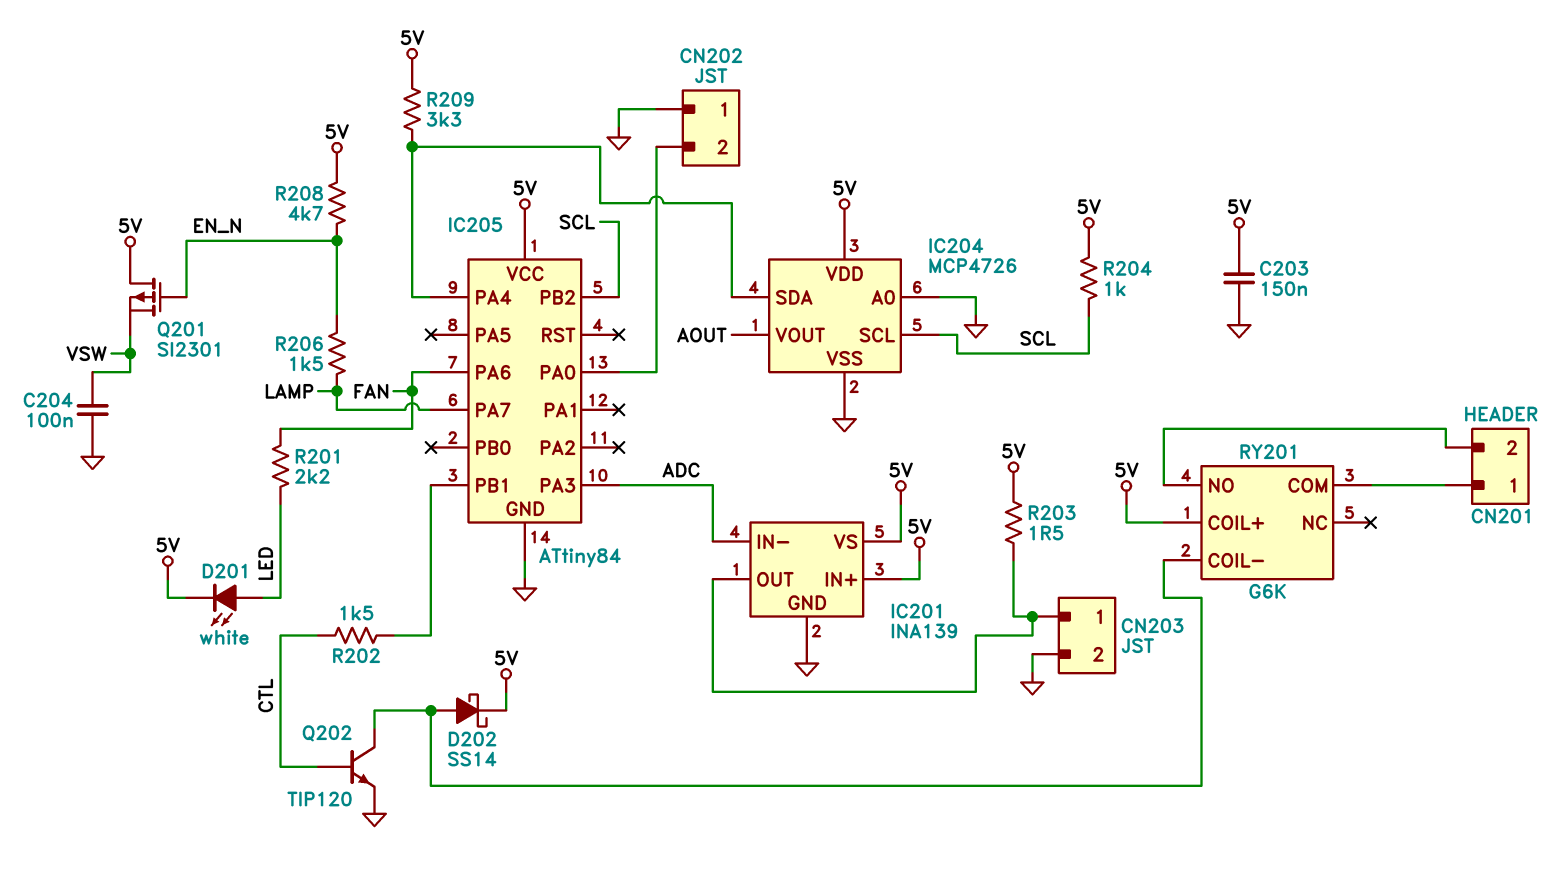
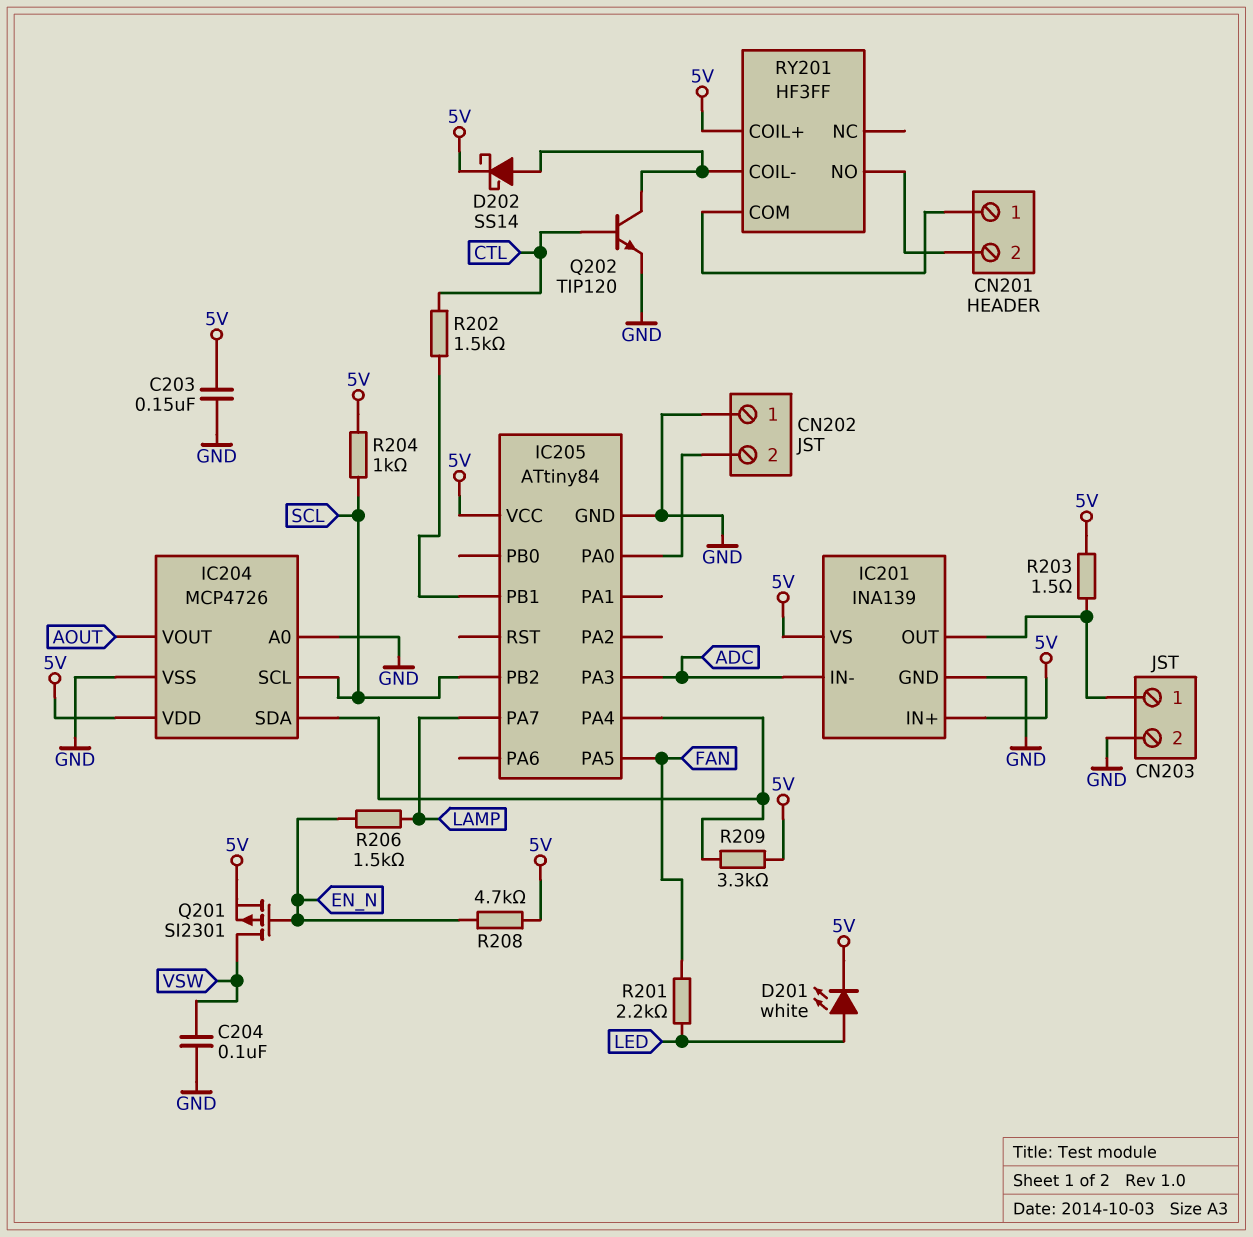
IC205 pin PA5: none -> FAN
IC205 pin PA6: FAN -> none
Q201: PMOS SI2301 (G EN_N, D 5V, S VSW) -> PMOS SI2301 (G EN_N, D VSW, S 5V)
RY201: G6K -> HF3FF

